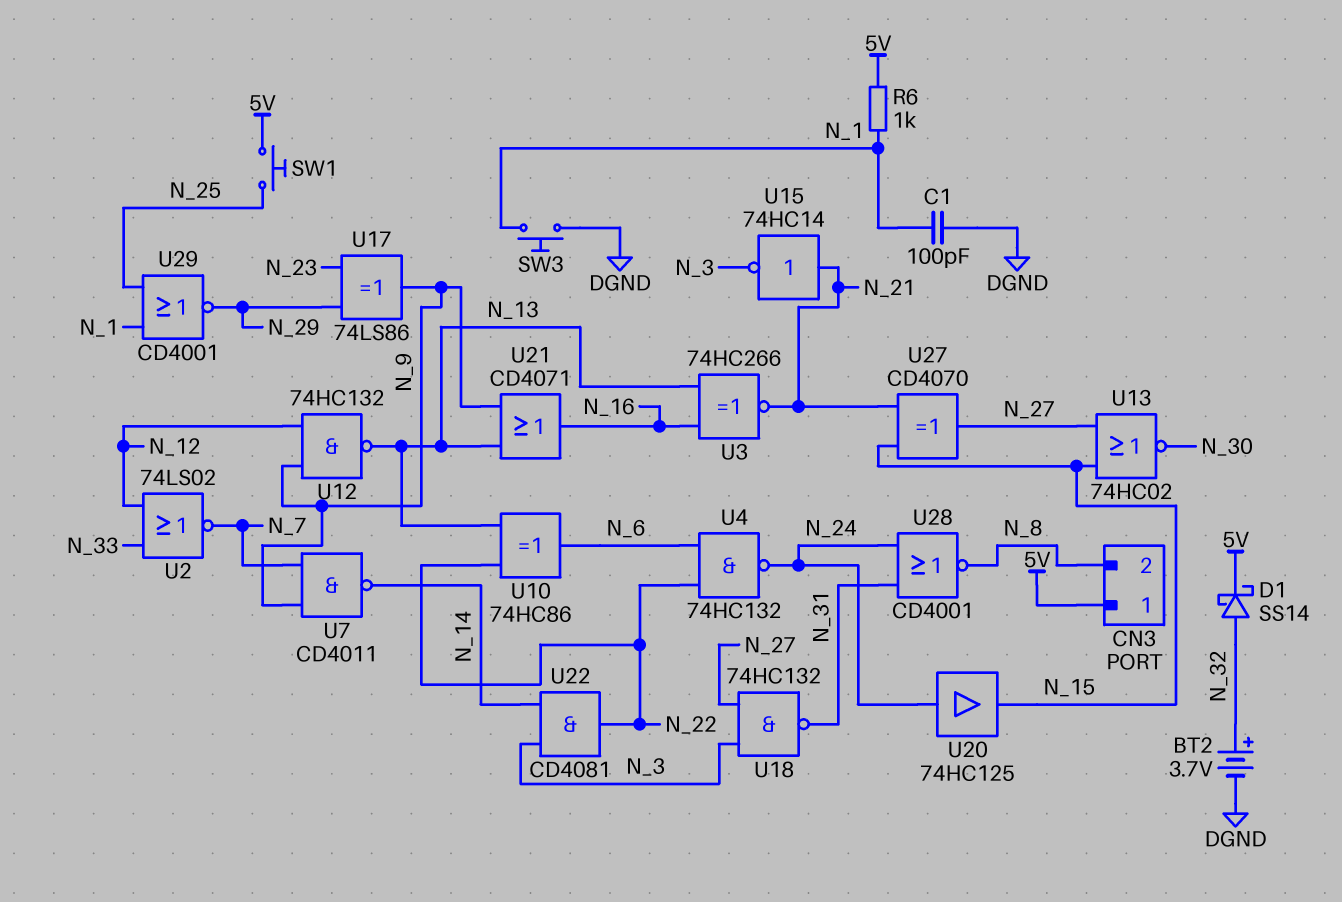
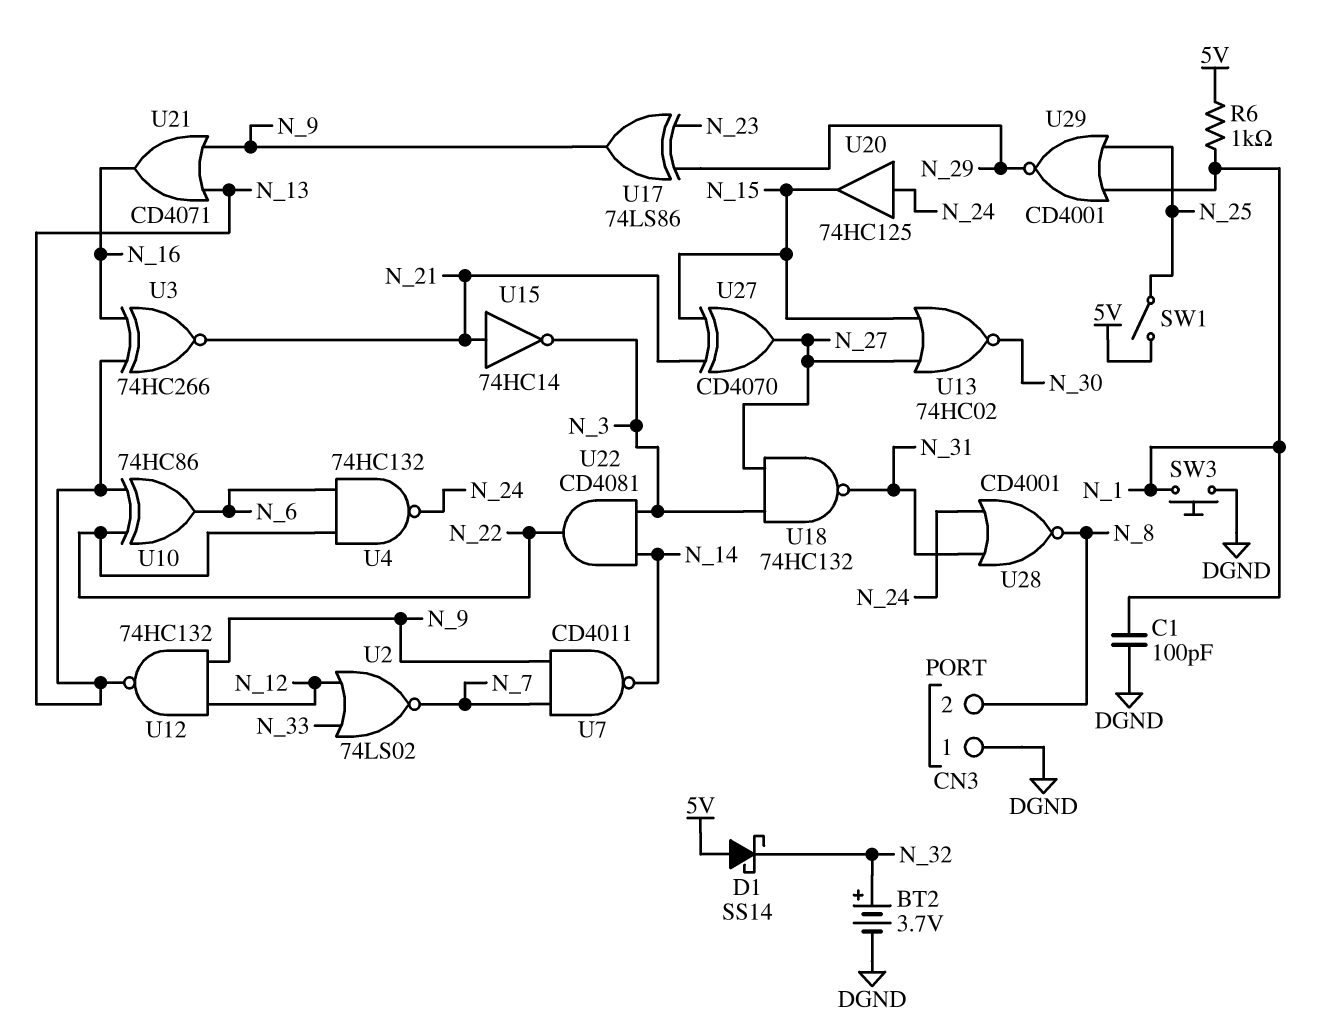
CN3 pin 1: 5V -> DGND
D1: schottky SS14 (A N_32, K 5V) -> schottky SS14 (A 5V, K N_32)
SW1: button (5V, N_25) -> switch (5V, N_25)

